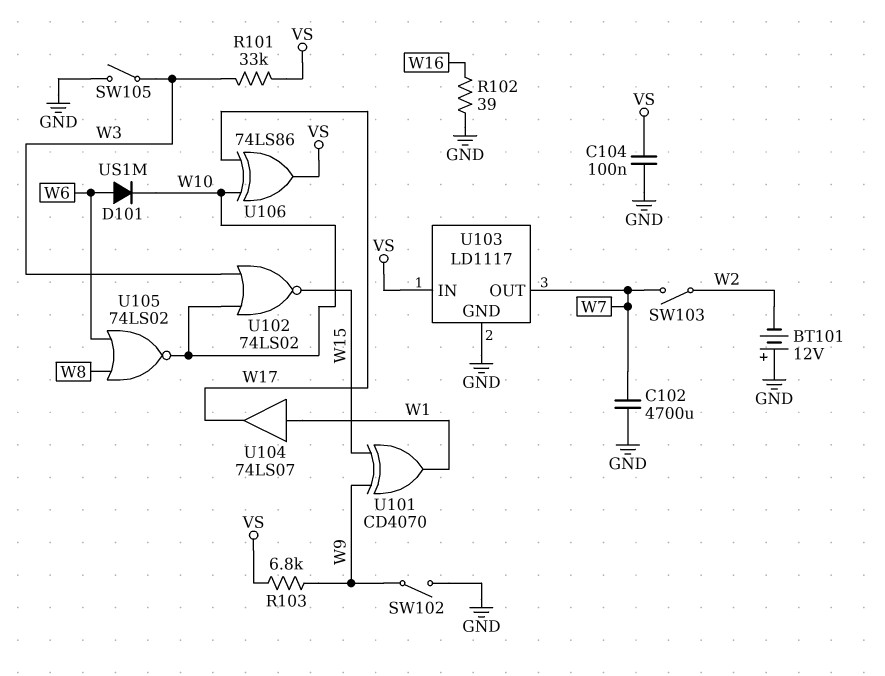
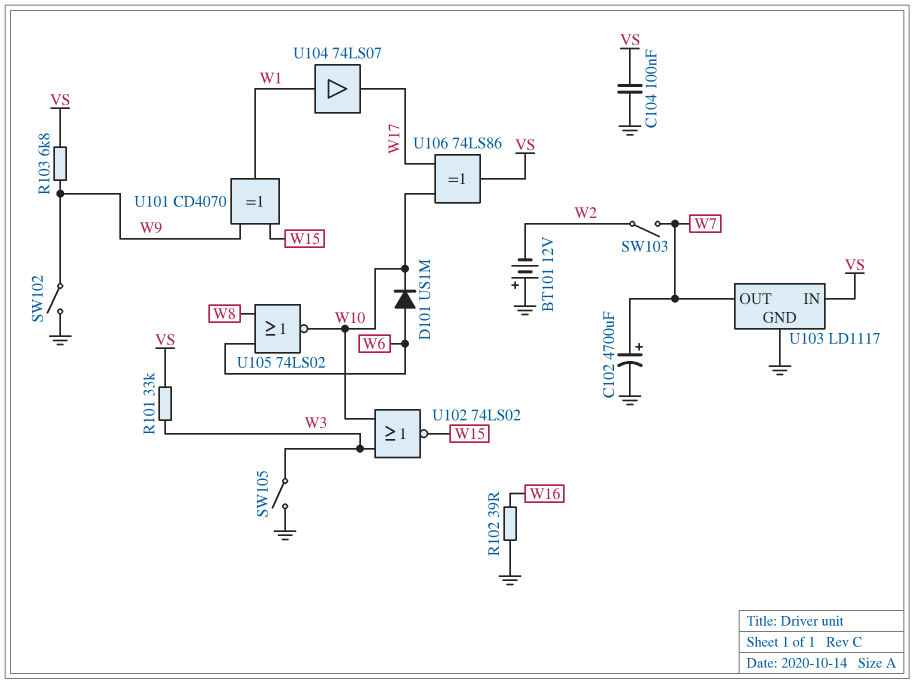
C102: 4700uF (GND, W7) -> 4700uF (plus W7, minus GND)

